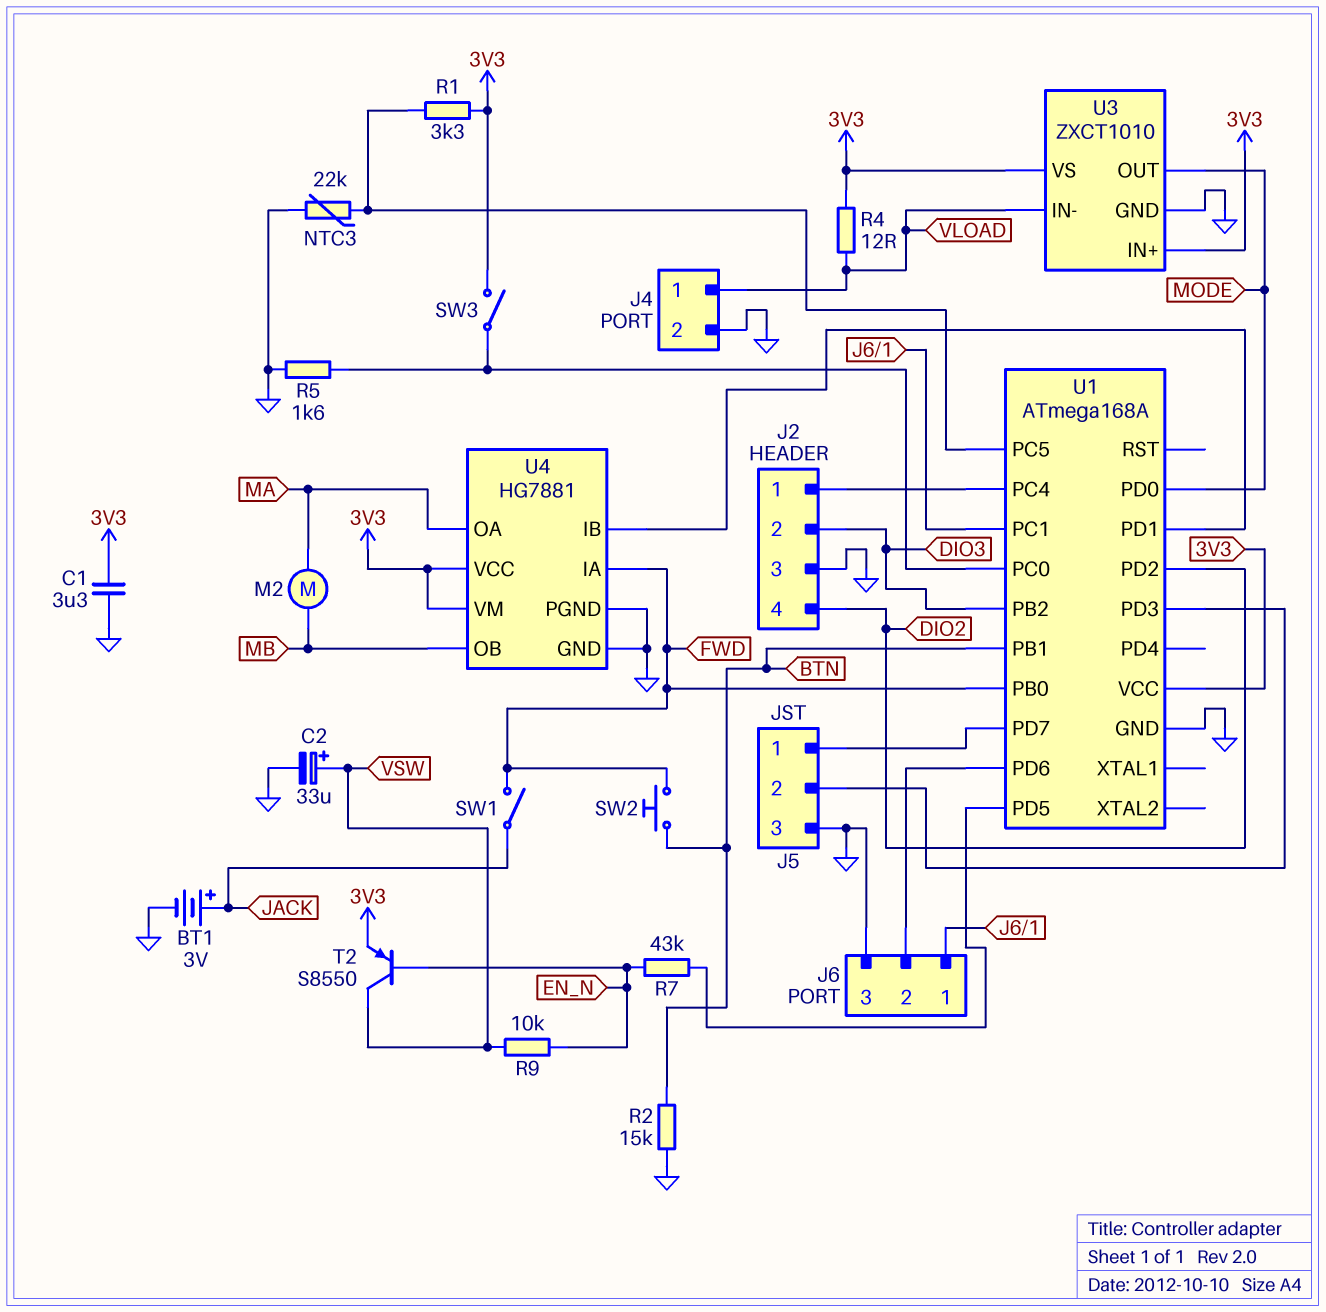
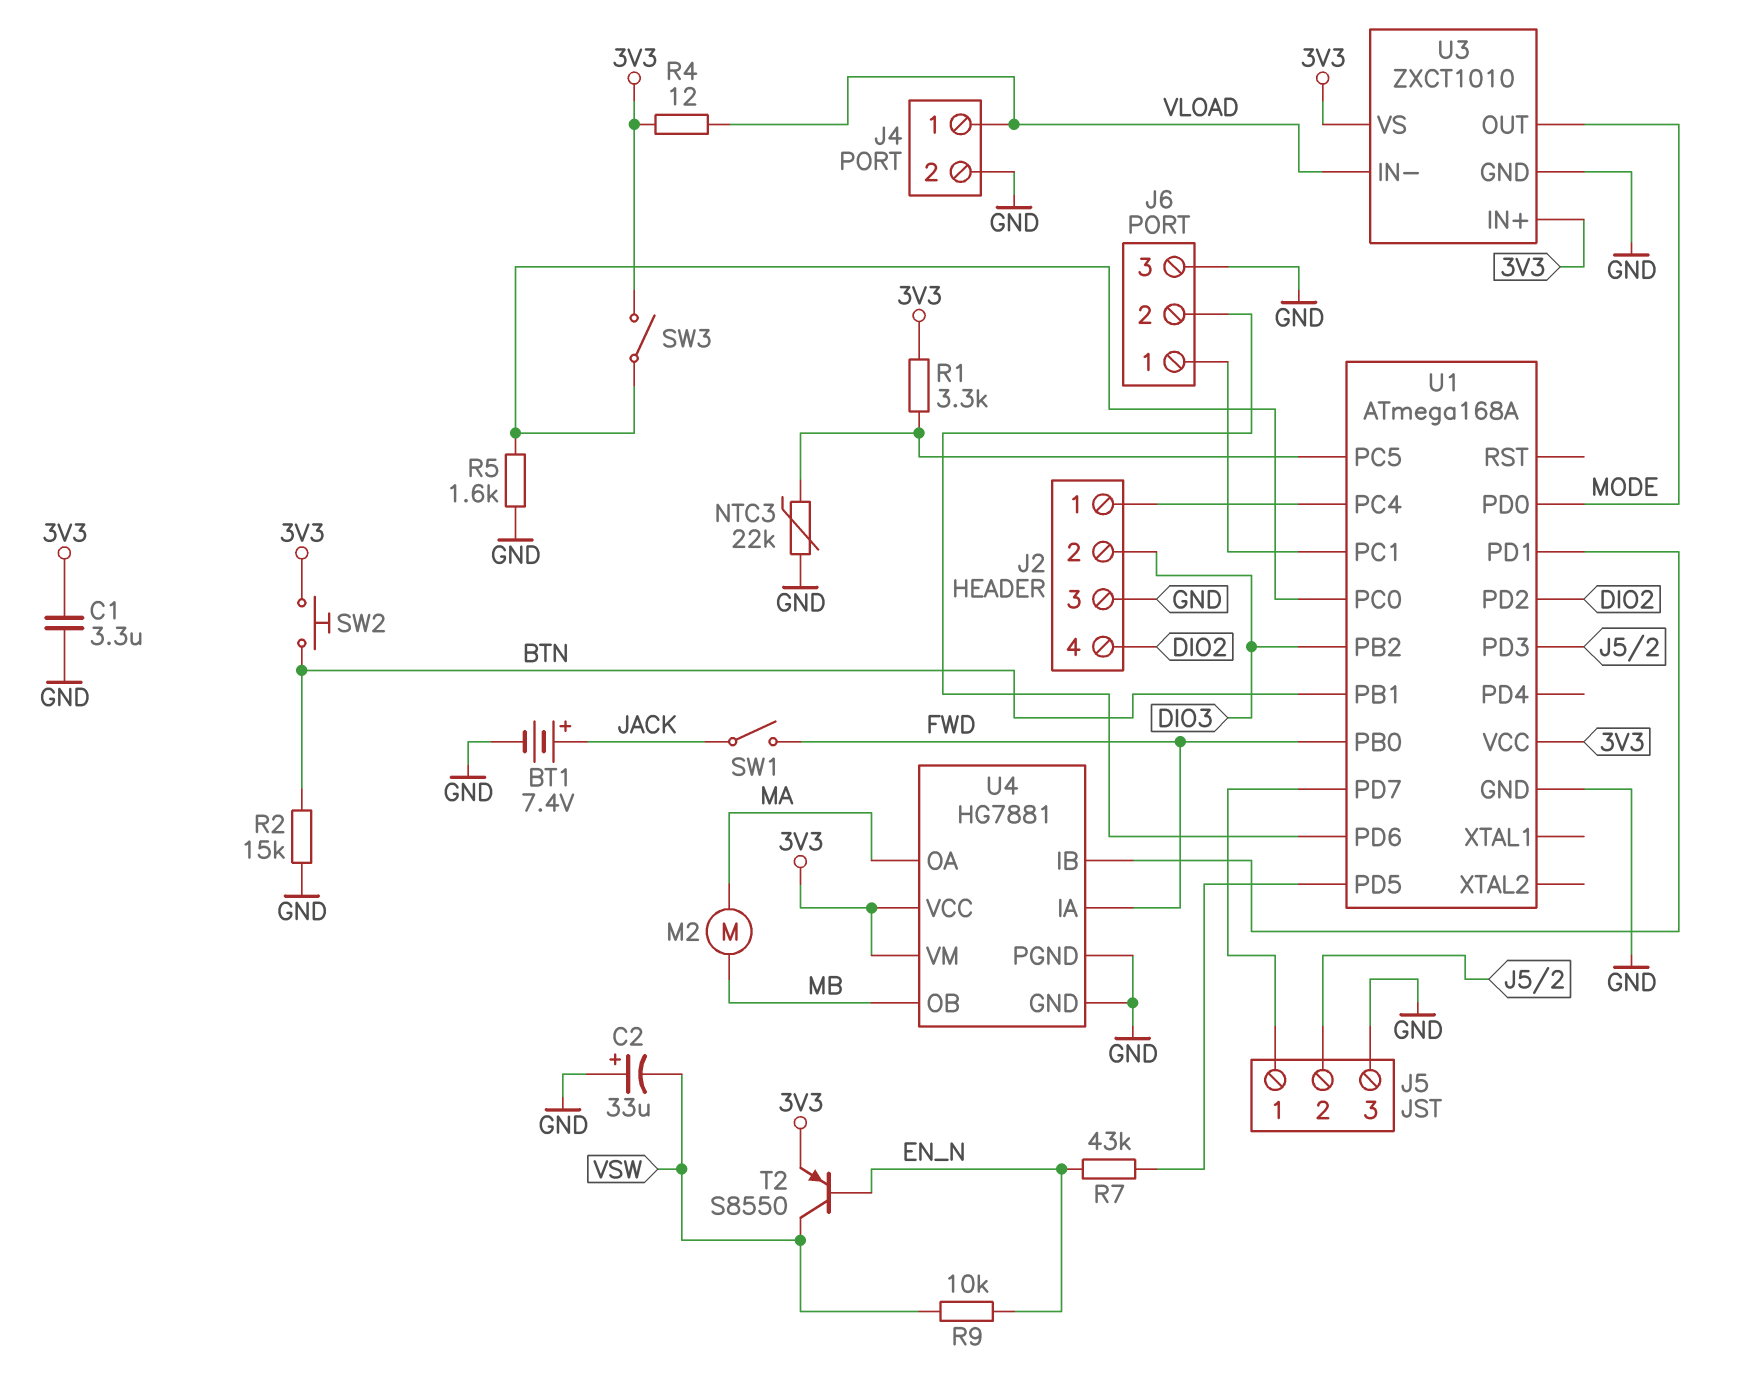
BT1: 3V (plus JACK, minus GND) -> 7.4V (plus JACK, minus GND)
C2: 33uF (plus VSW, minus GND) -> 33uF (plus GND, minus VSW)
SW2: button (BTN, FWD) -> button (3V3, BTN)

